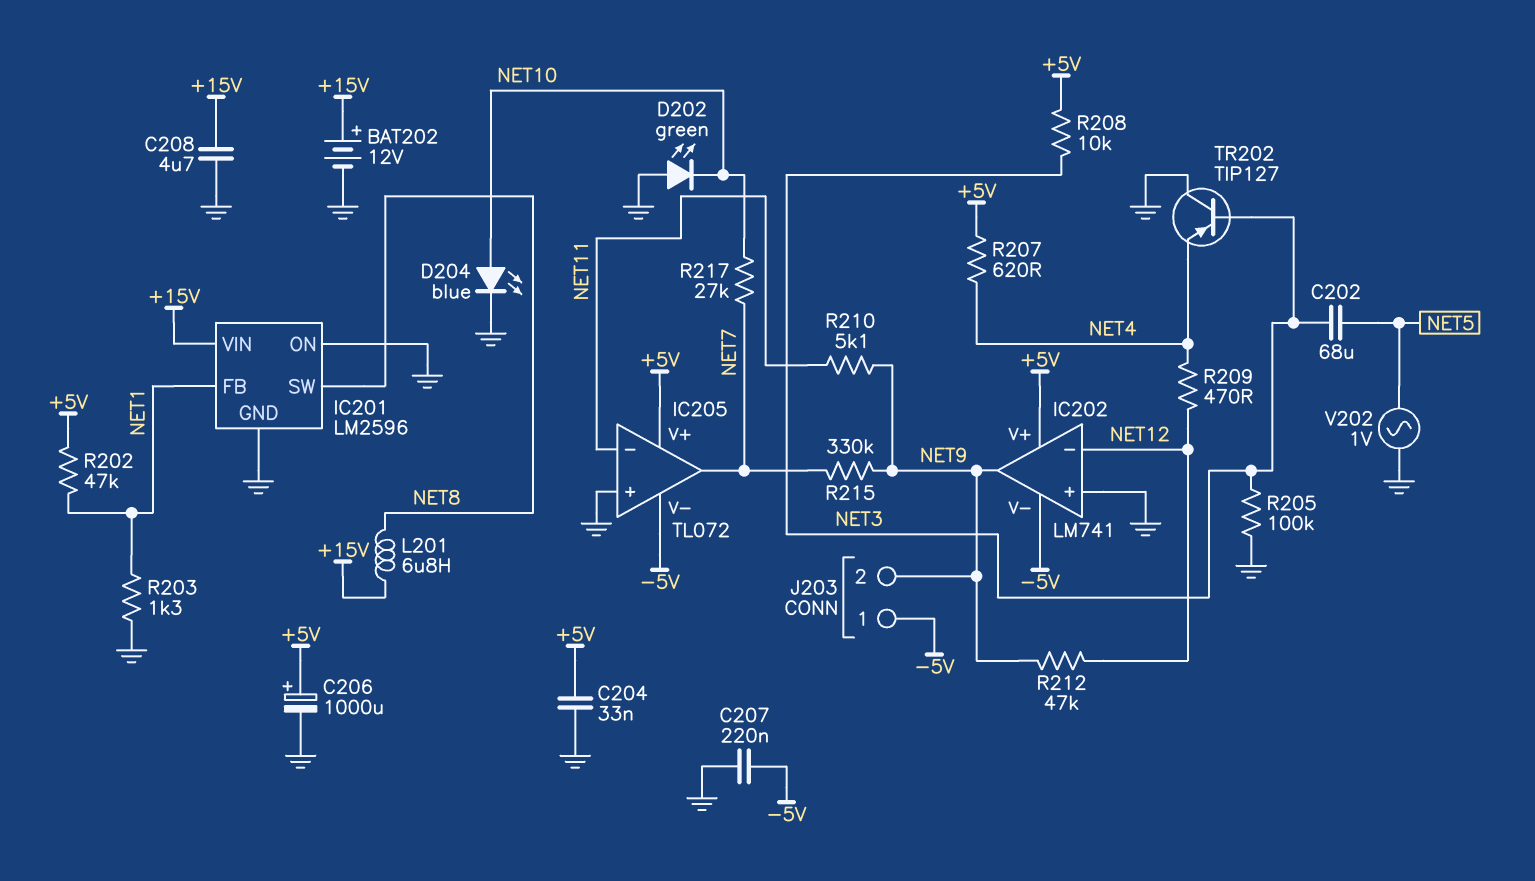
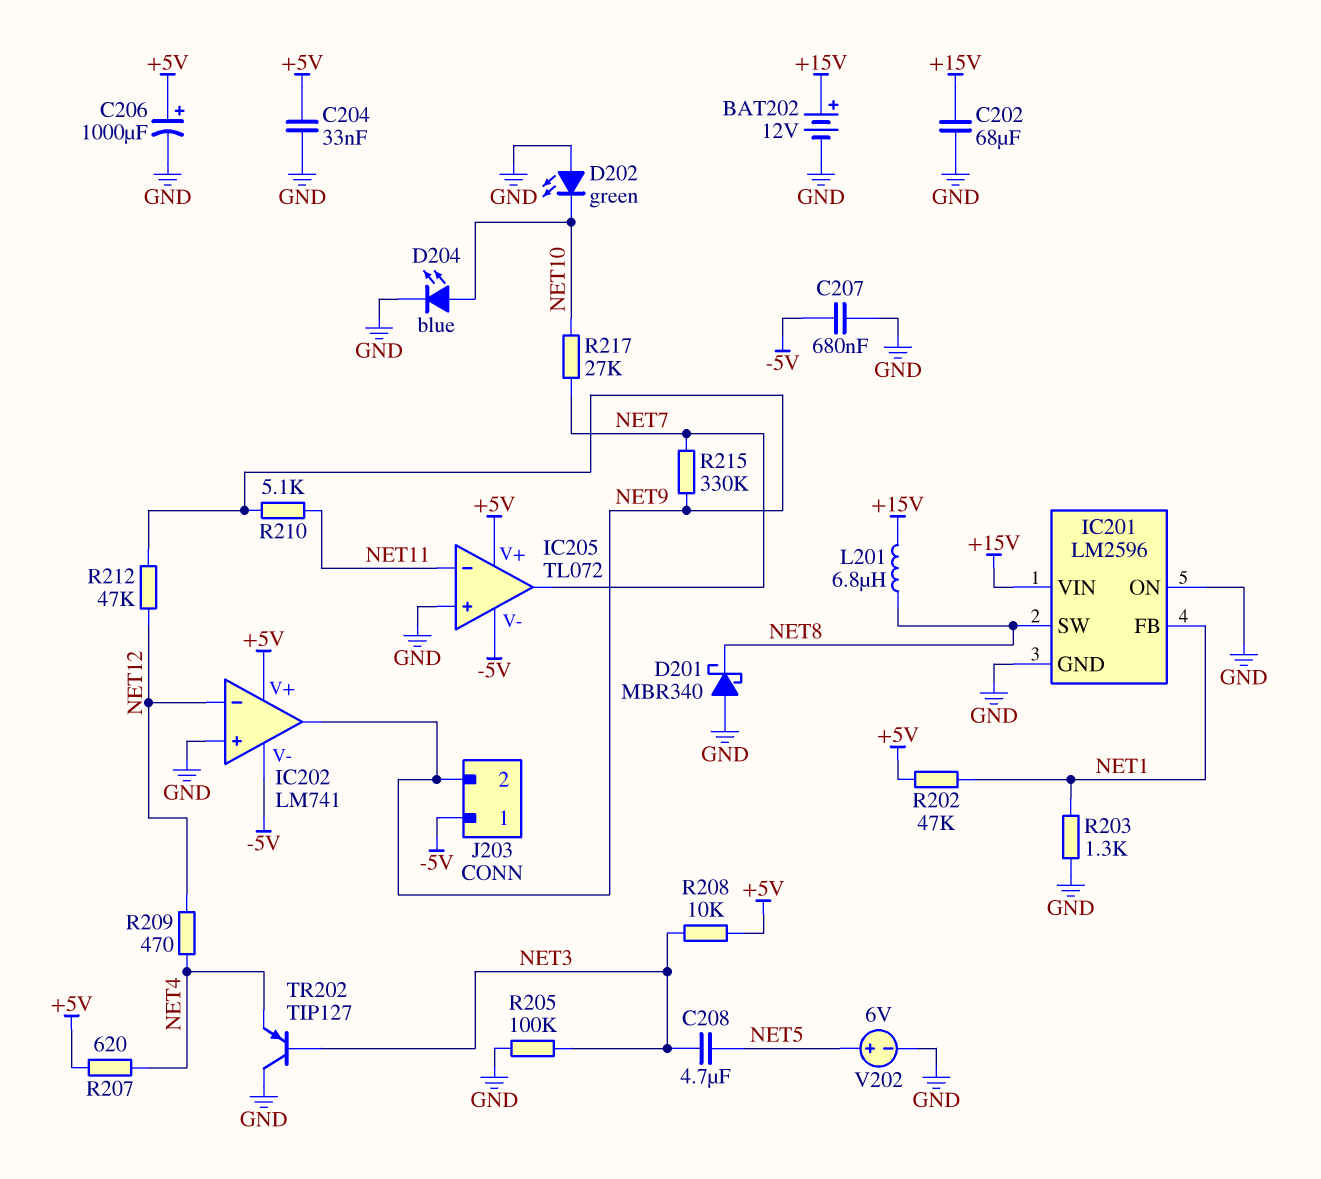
C202: 68uF (NET3, NET5) -> 68uF (+15V, GND)
C207: 220nF (-5V, GND) -> 680nF (-5V, GND)
C208: 4.7uF (+15V, GND) -> 4.7uF (NET3, NET5)
D201: none -> schottky MBR340 (A GND, K NET8)
V202: AC 1V (GND, NET5) -> 6V (plus NET5, minus GND)

